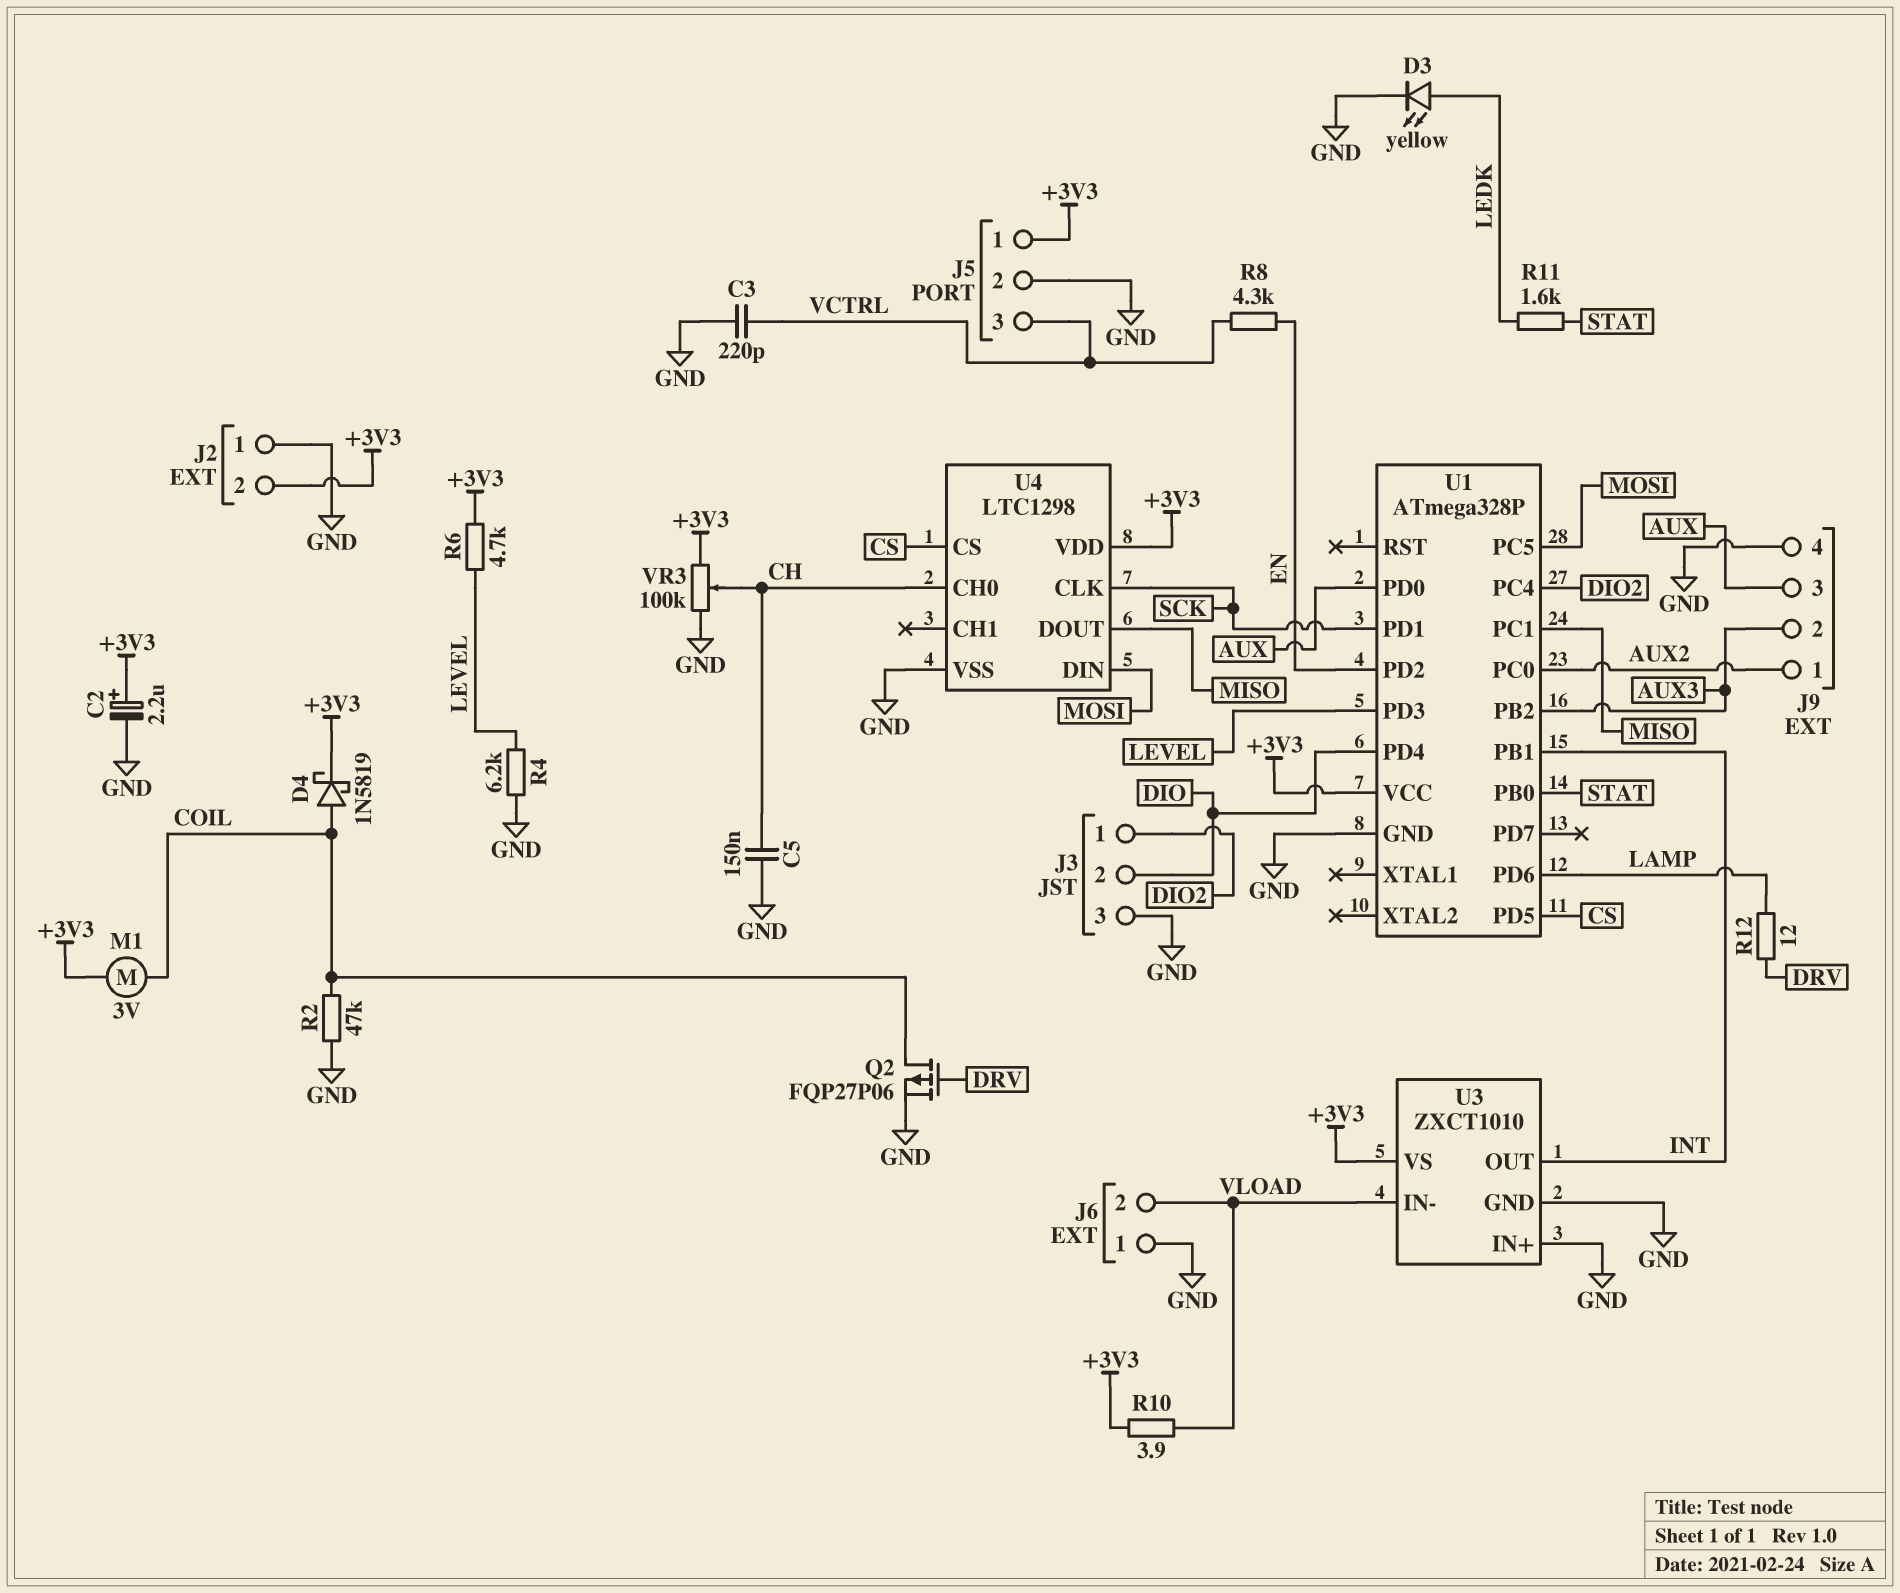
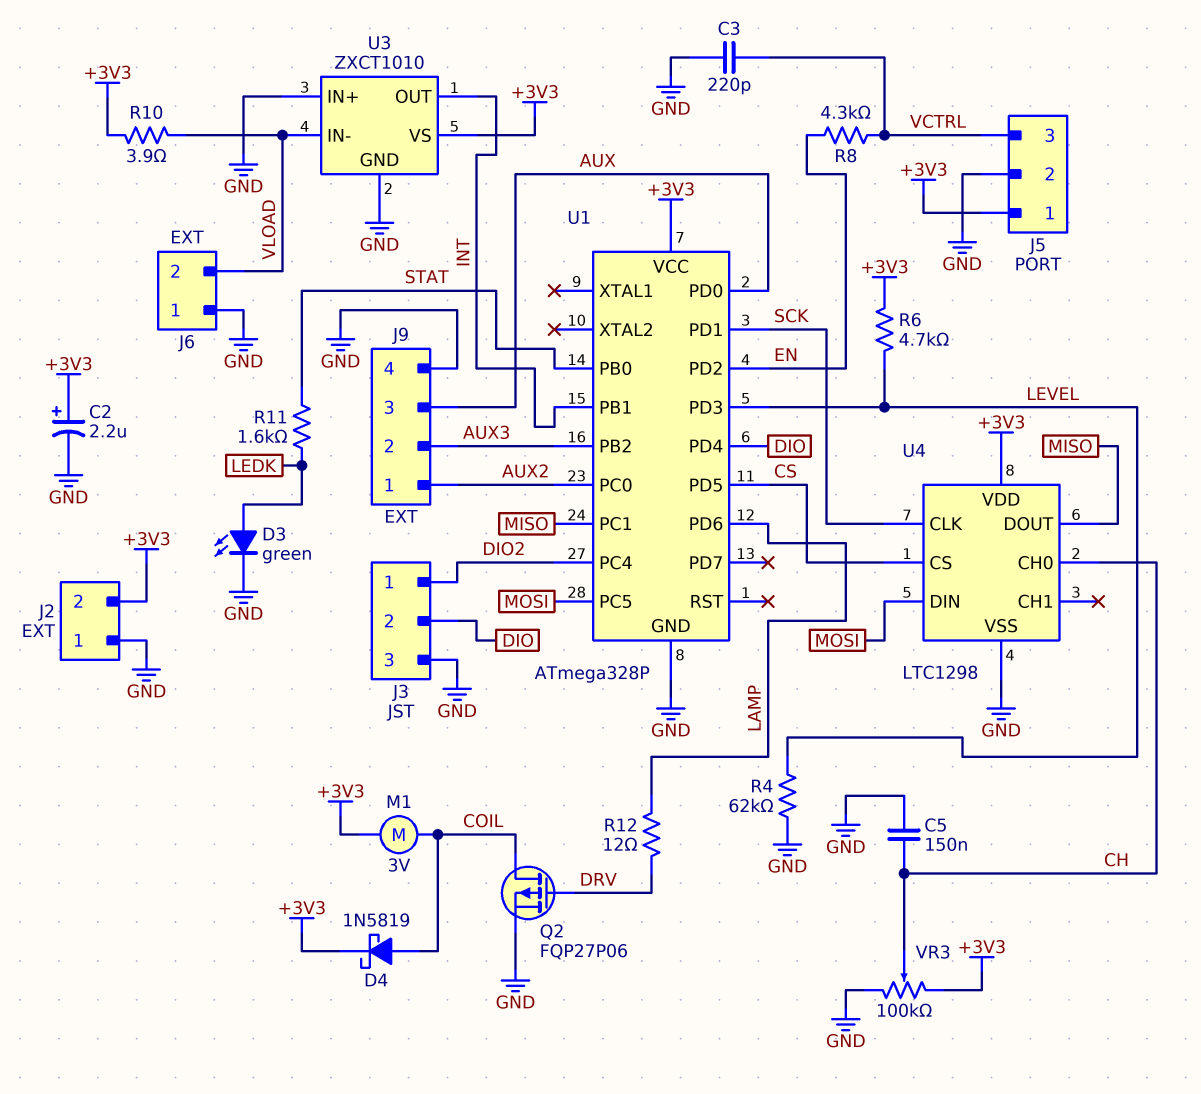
D3: LED yellow (A LEDK, K GND) -> LED green (A LEDK, K GND)
R2: 47k (COIL, GND) -> none
R4: 6.2k (GND, LEVEL) -> 62k (GND, LEVEL)

